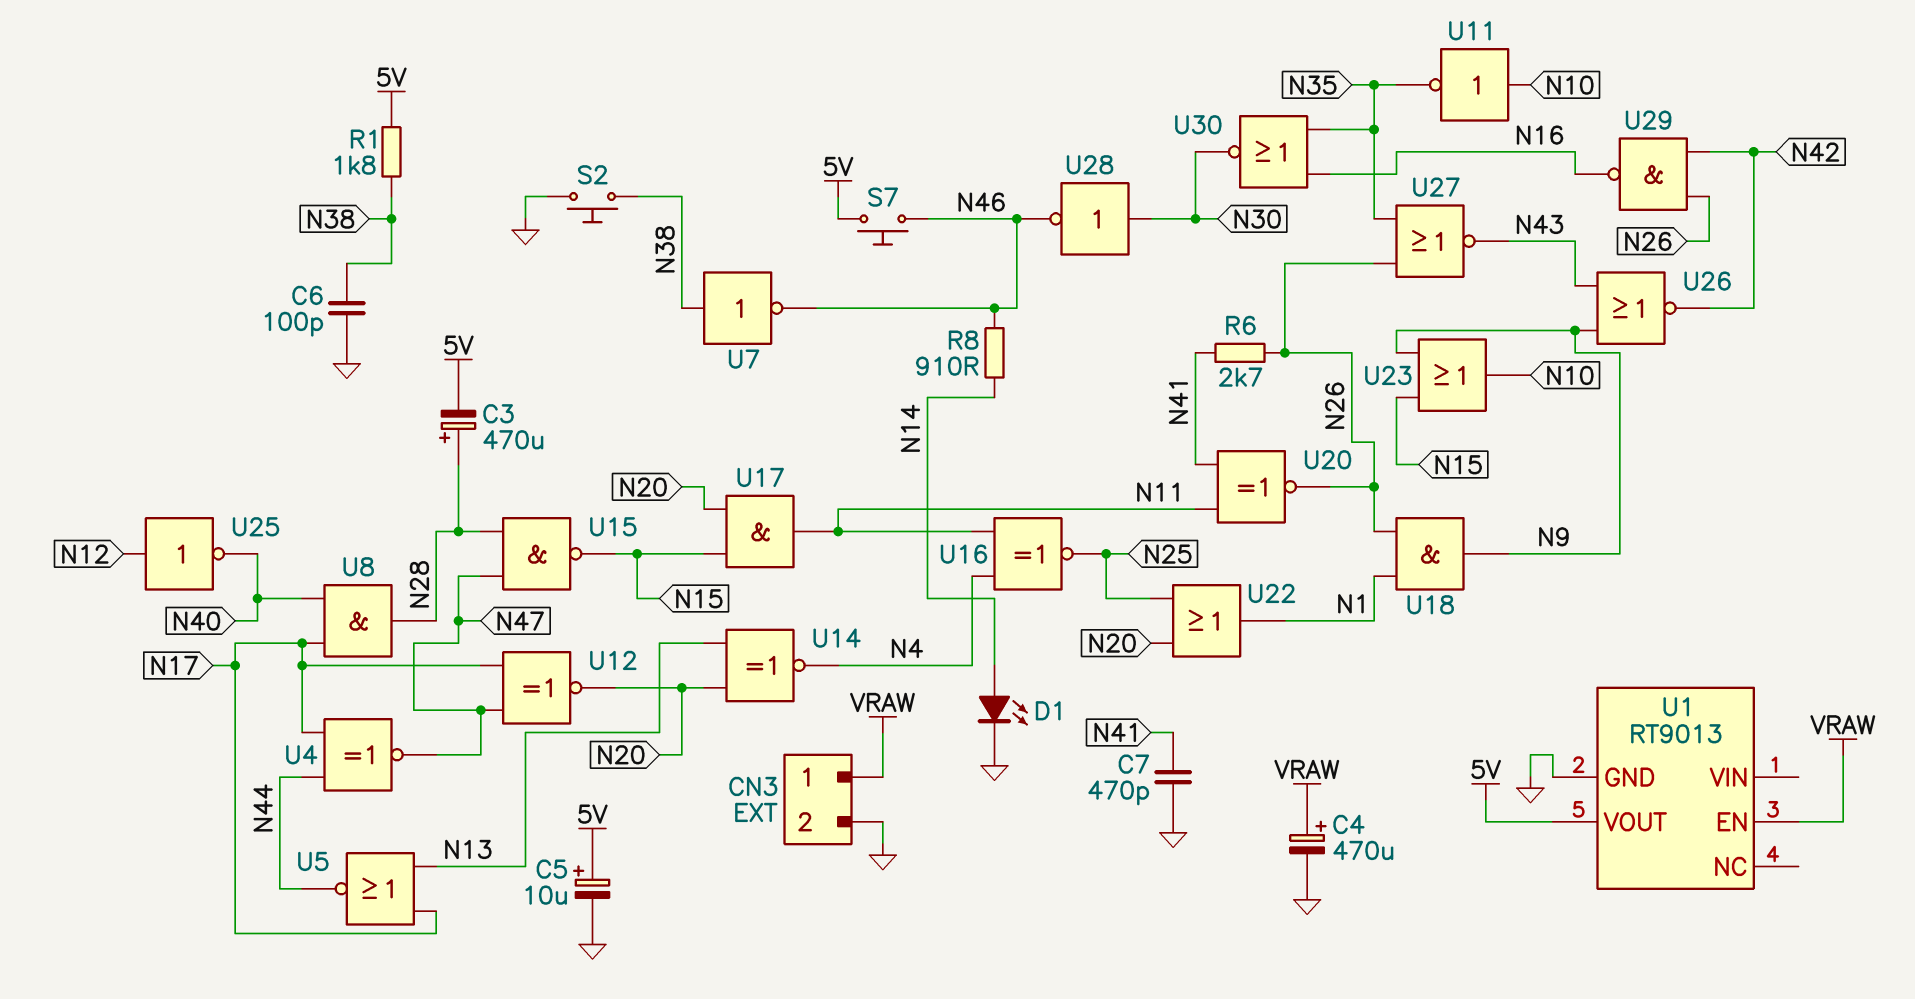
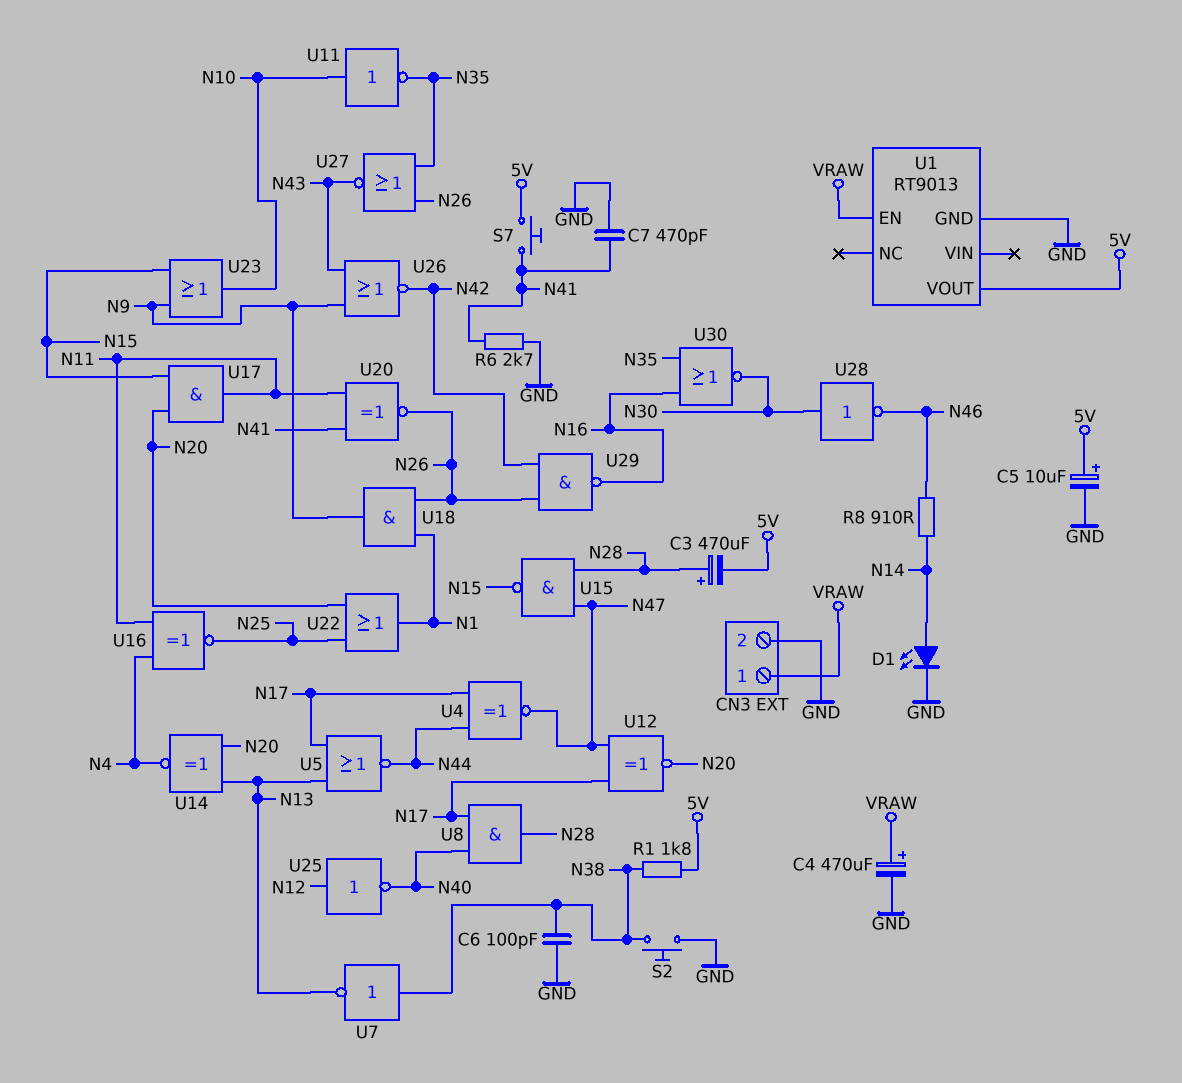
R6: 2.7k (N26, N41) -> 2.7k (GND, N41)
S7: button (5V, N46) -> button (5V, N41)
U7: NOT (in N38, out N46) -> NOT (in N38, out N13)

